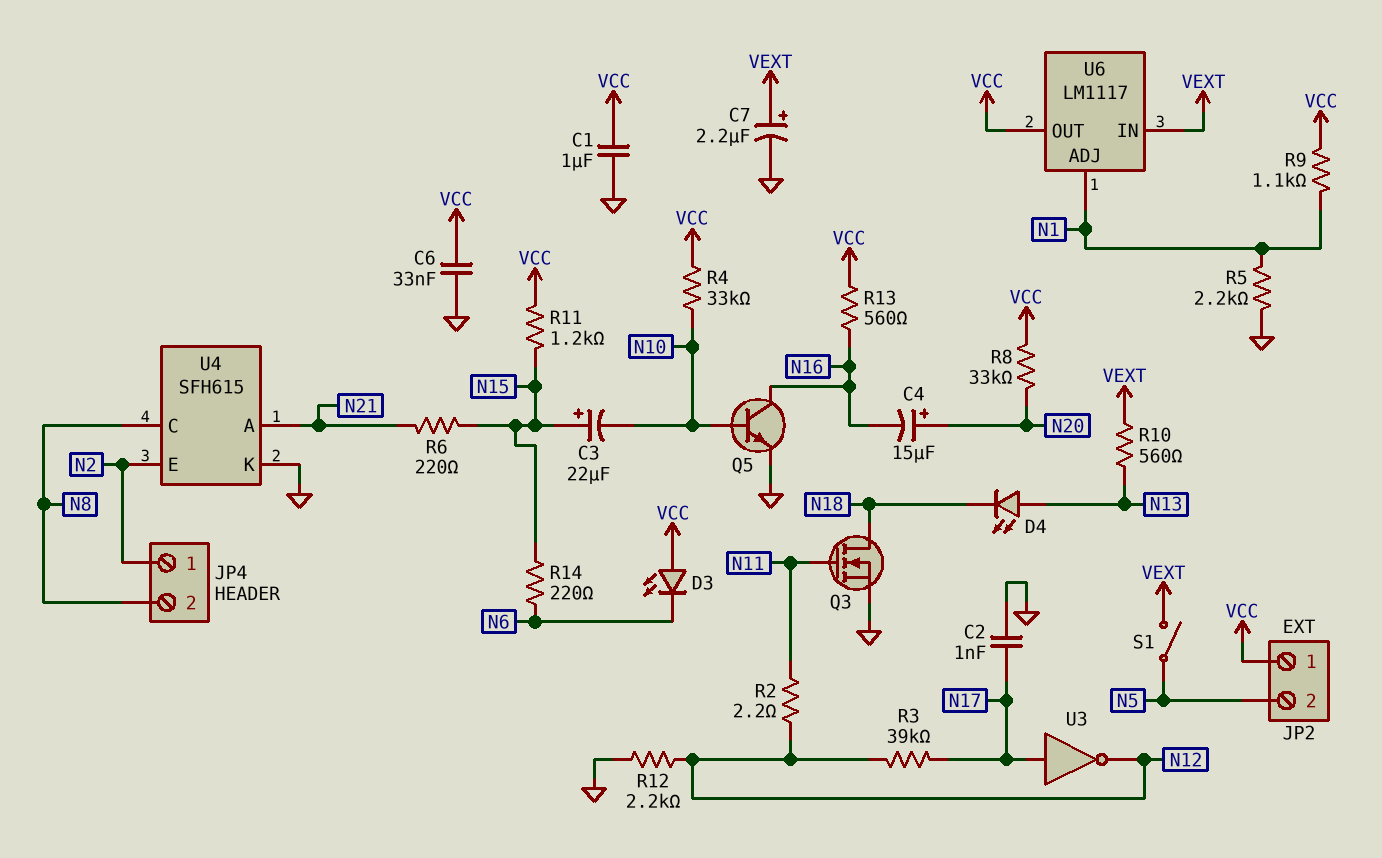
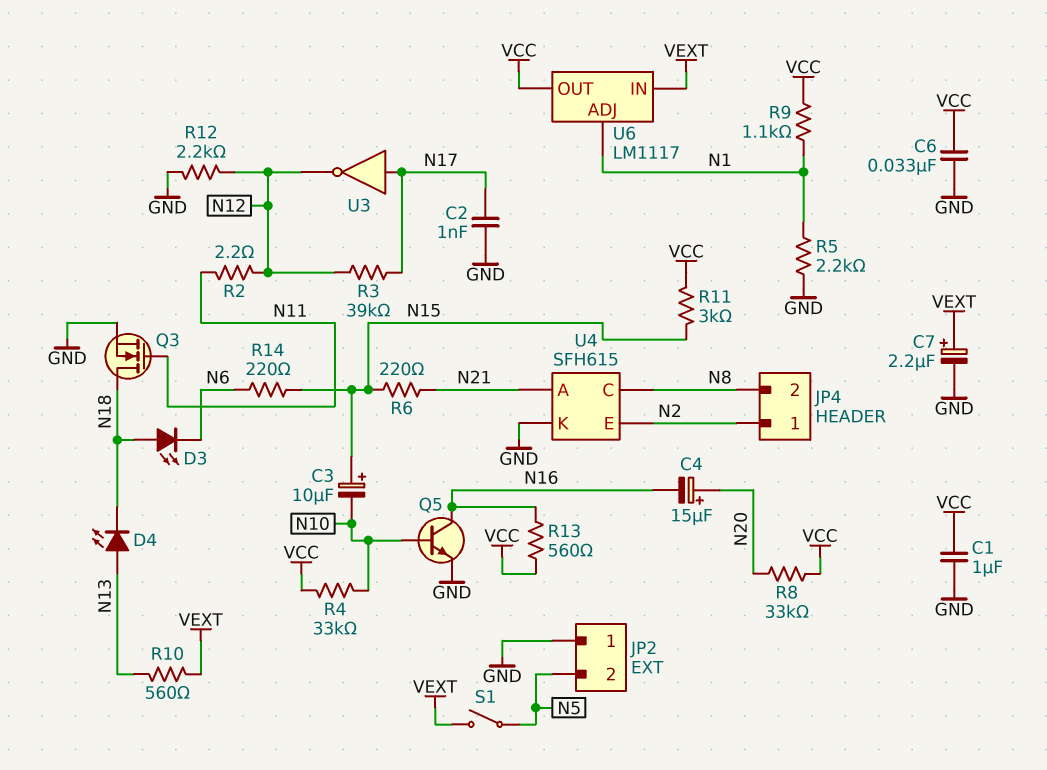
C3: 22uF (plus N15, minus N10) -> 10uF (plus N15, minus N10)
D3: LED (A VCC, K N6) -> LED (A N18, K N6)
JP2 pin 1: VCC -> GND
R11: 1.2k (N15, VCC) -> 3k (N15, VCC)

